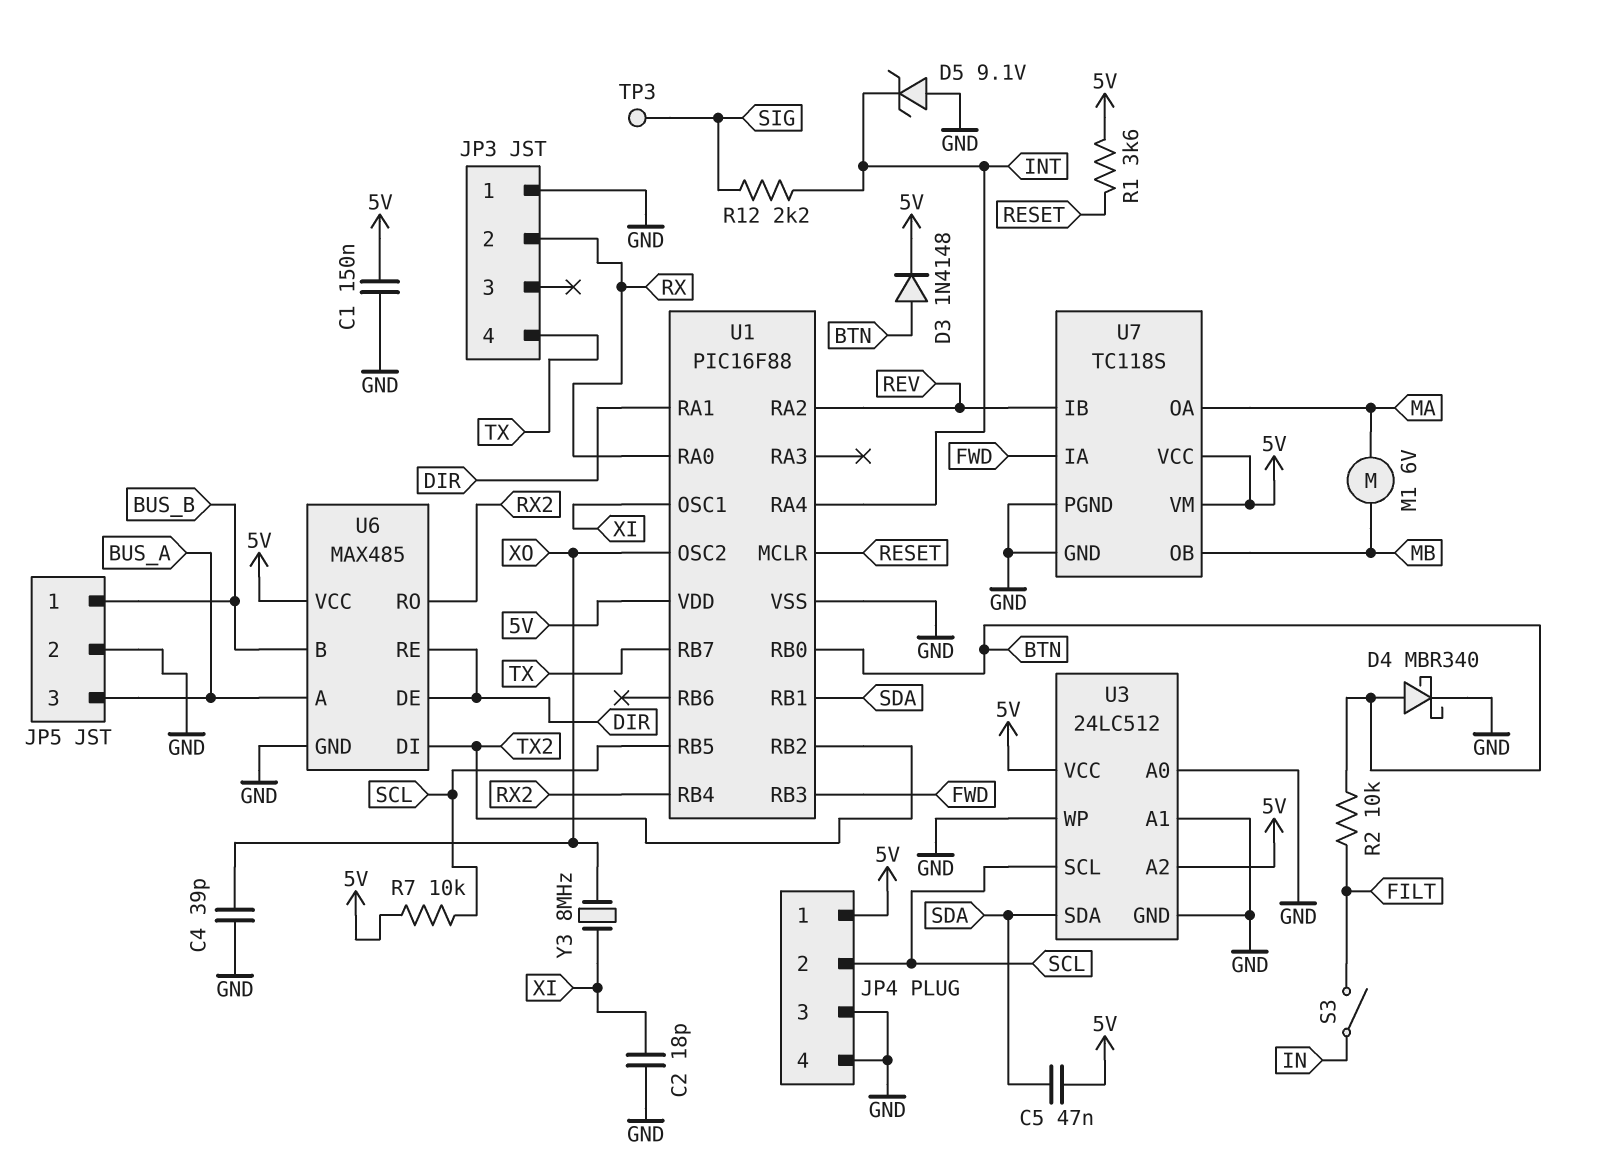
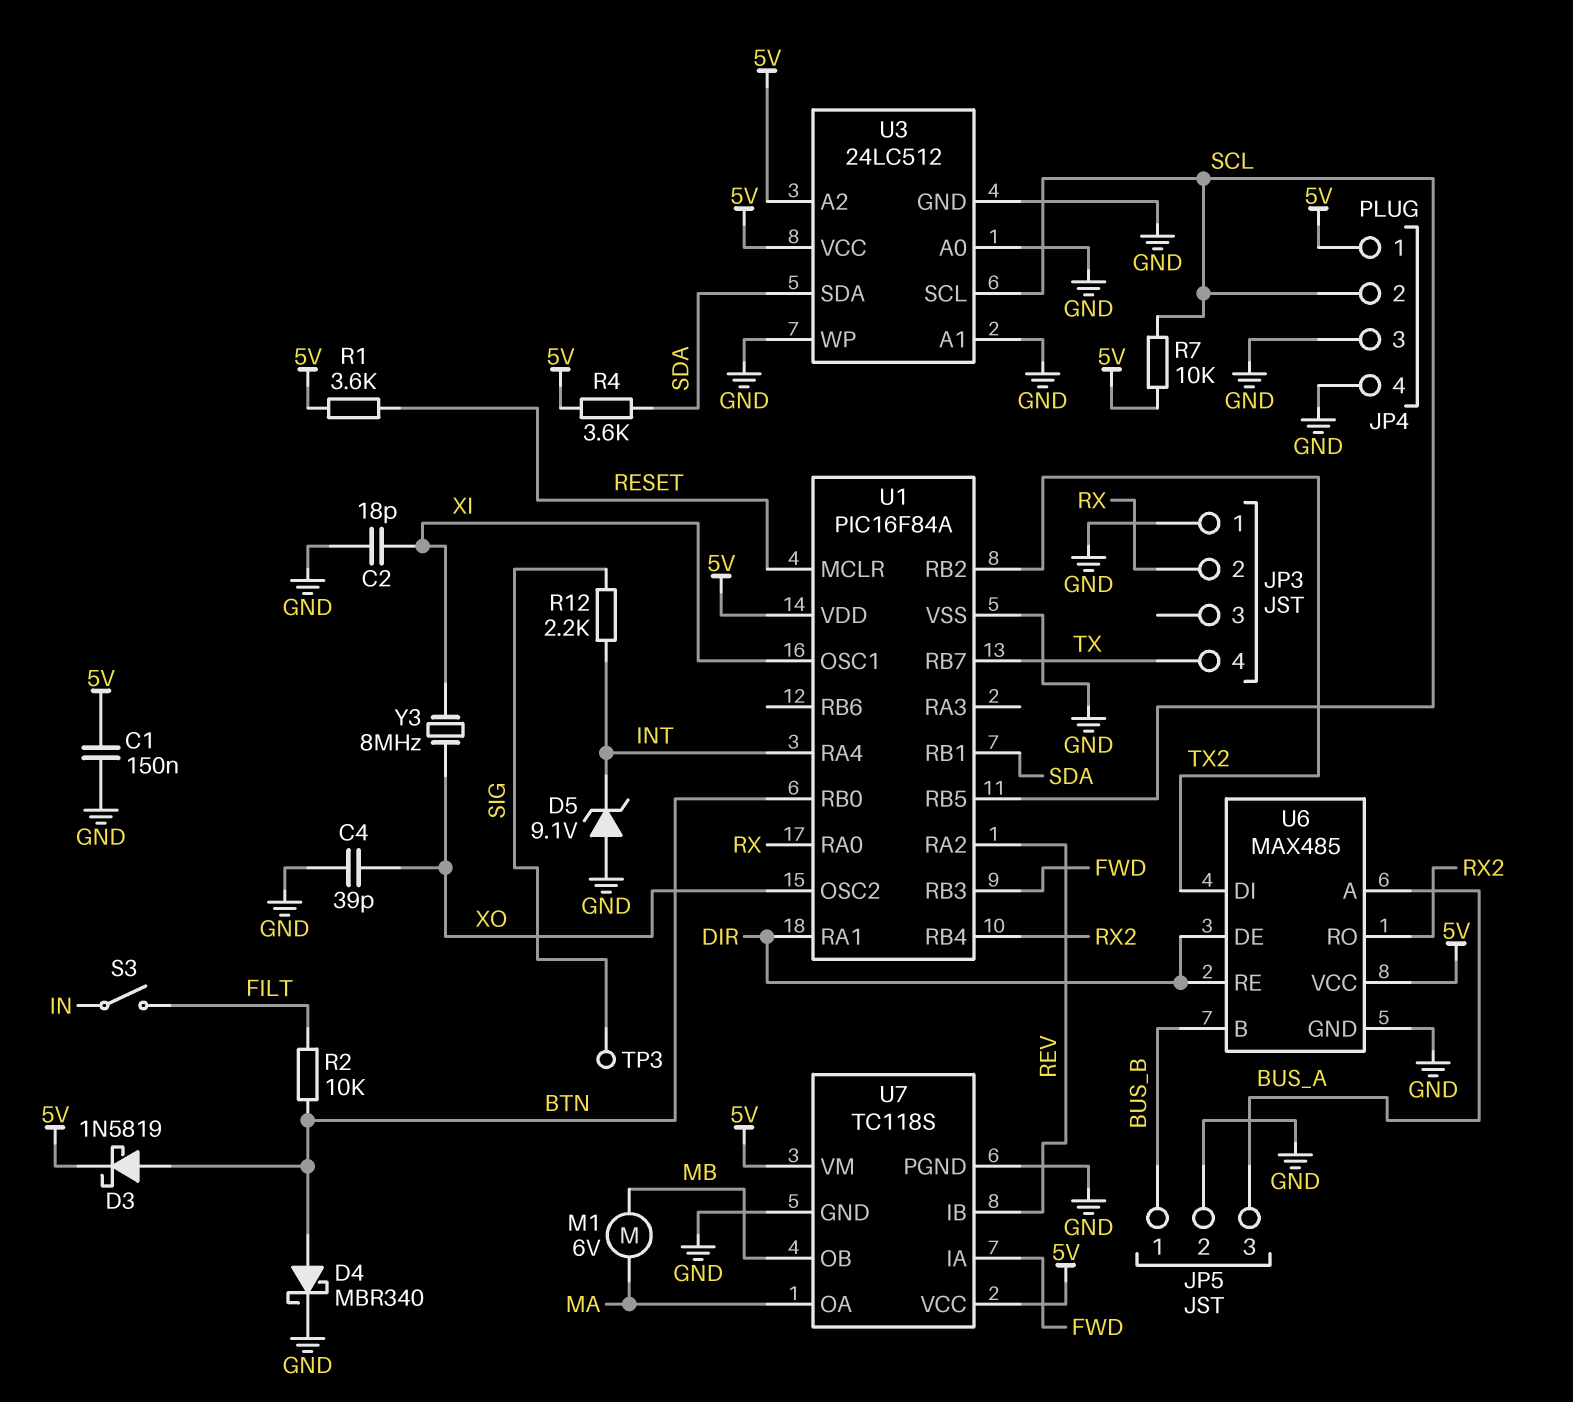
C5: 47nF (5V, SDA) -> none
D3: diode 1N4148 (A BTN, K 5V) -> schottky 1N5819 (A BTN, K 5V)
R4: none -> 3.6k (5V, SDA)
U1: PIC16F88 -> PIC16F84A

